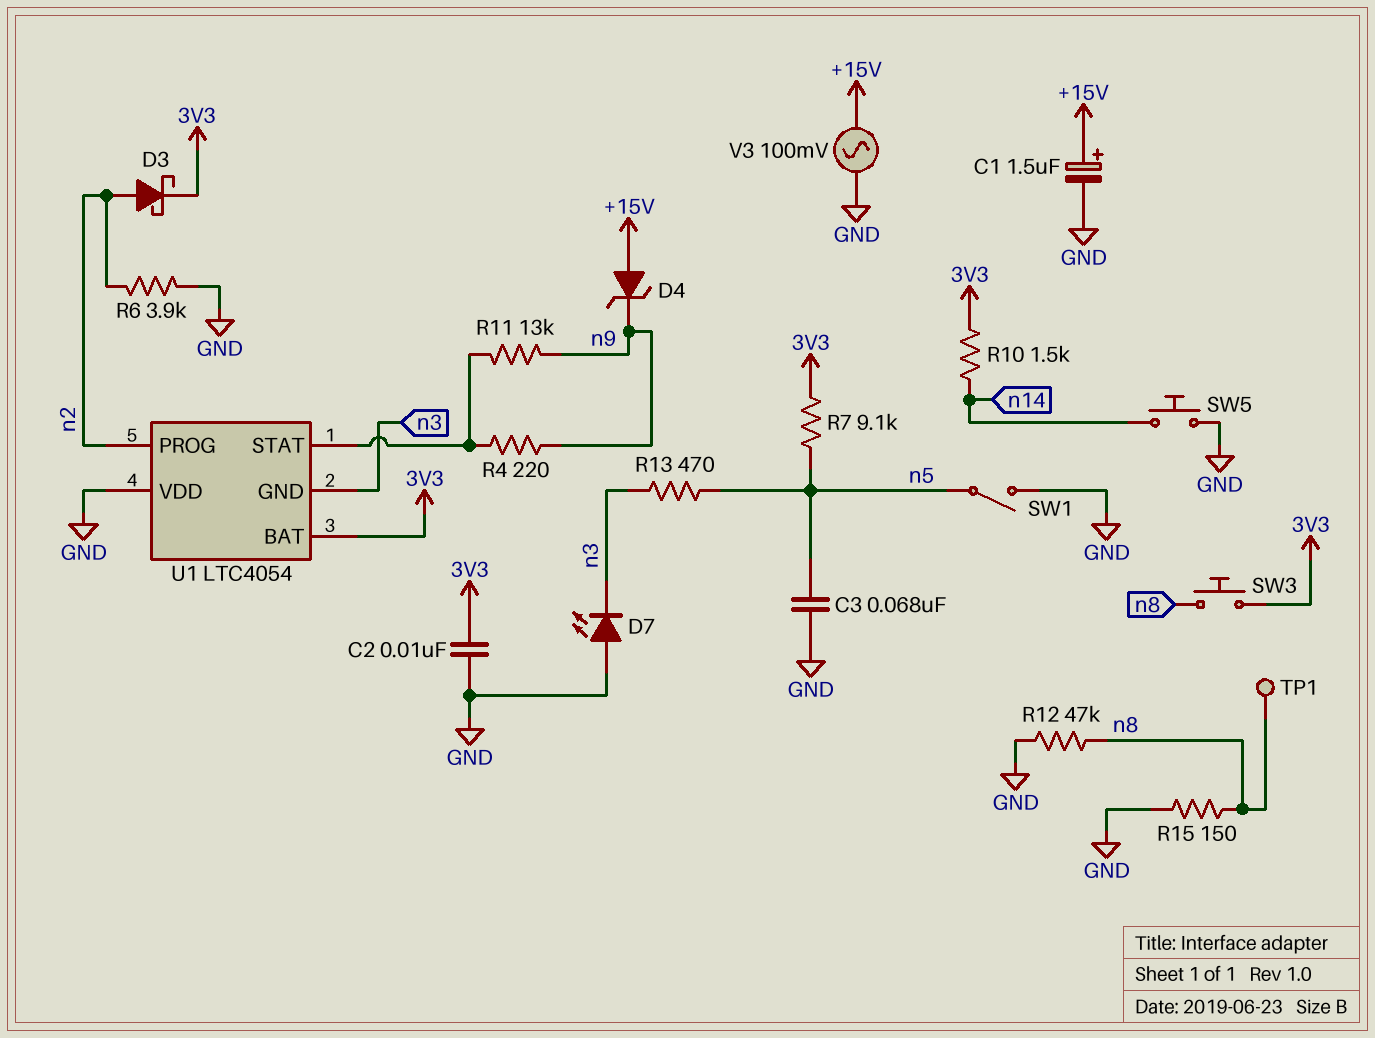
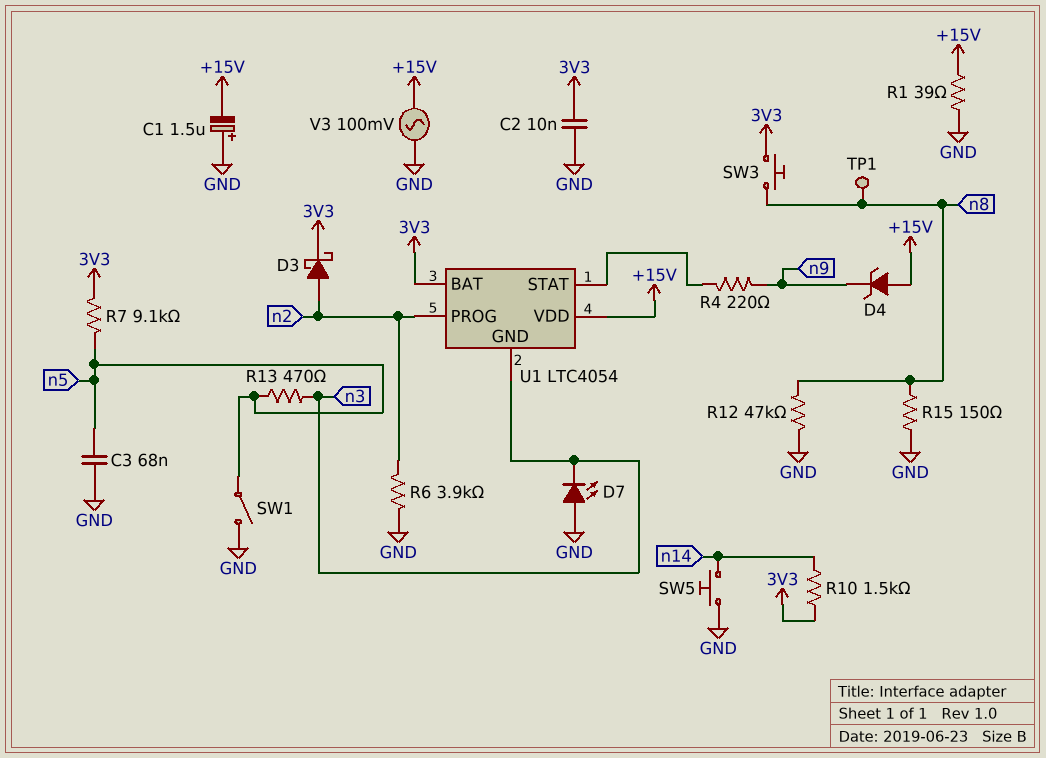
C1: 1.5uF (plus +15V, minus GND) -> 1.5uF (plus GND, minus +15V)
R1: none -> 39 (+15V, GND)
R11: 13k (U1/STAT, n9) -> none
U1 pin VDD: GND -> +15V

